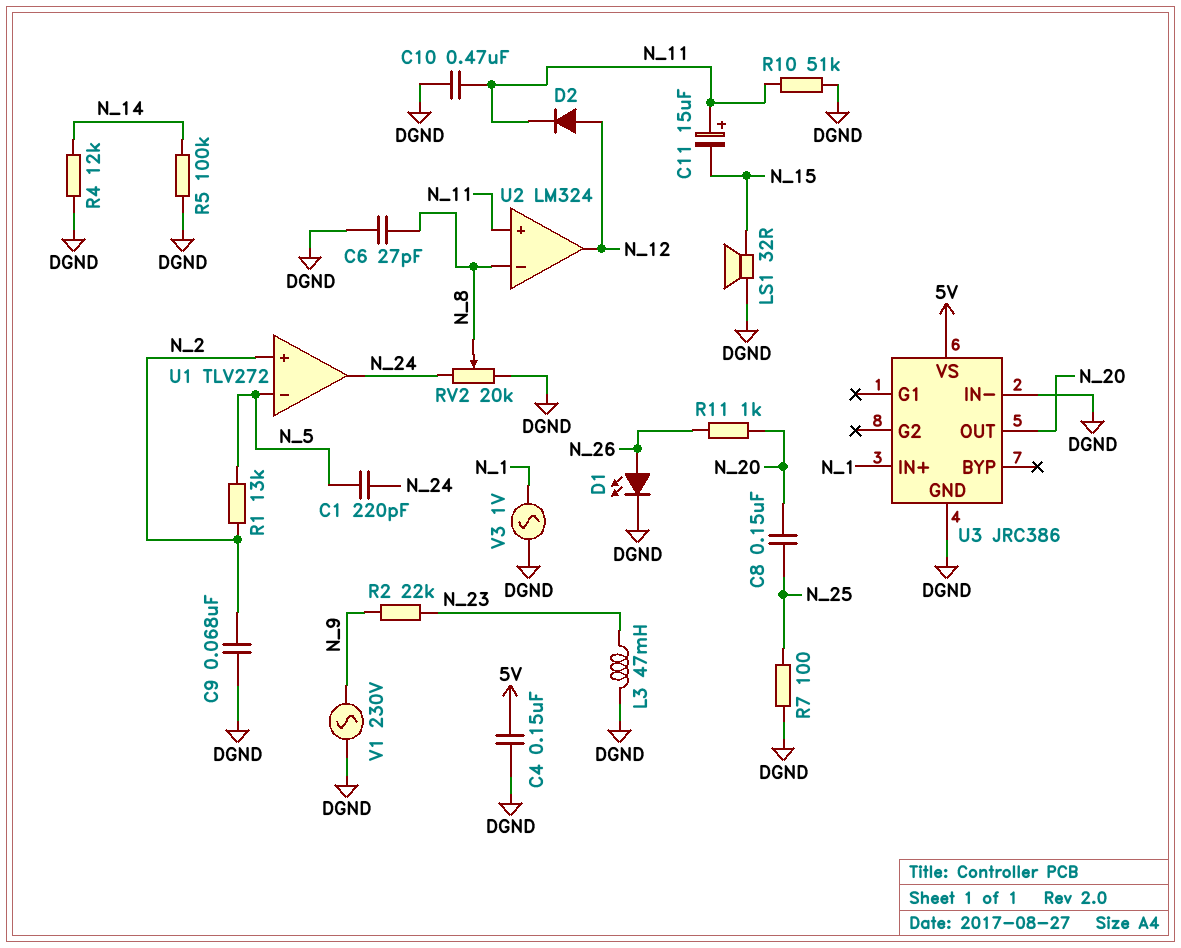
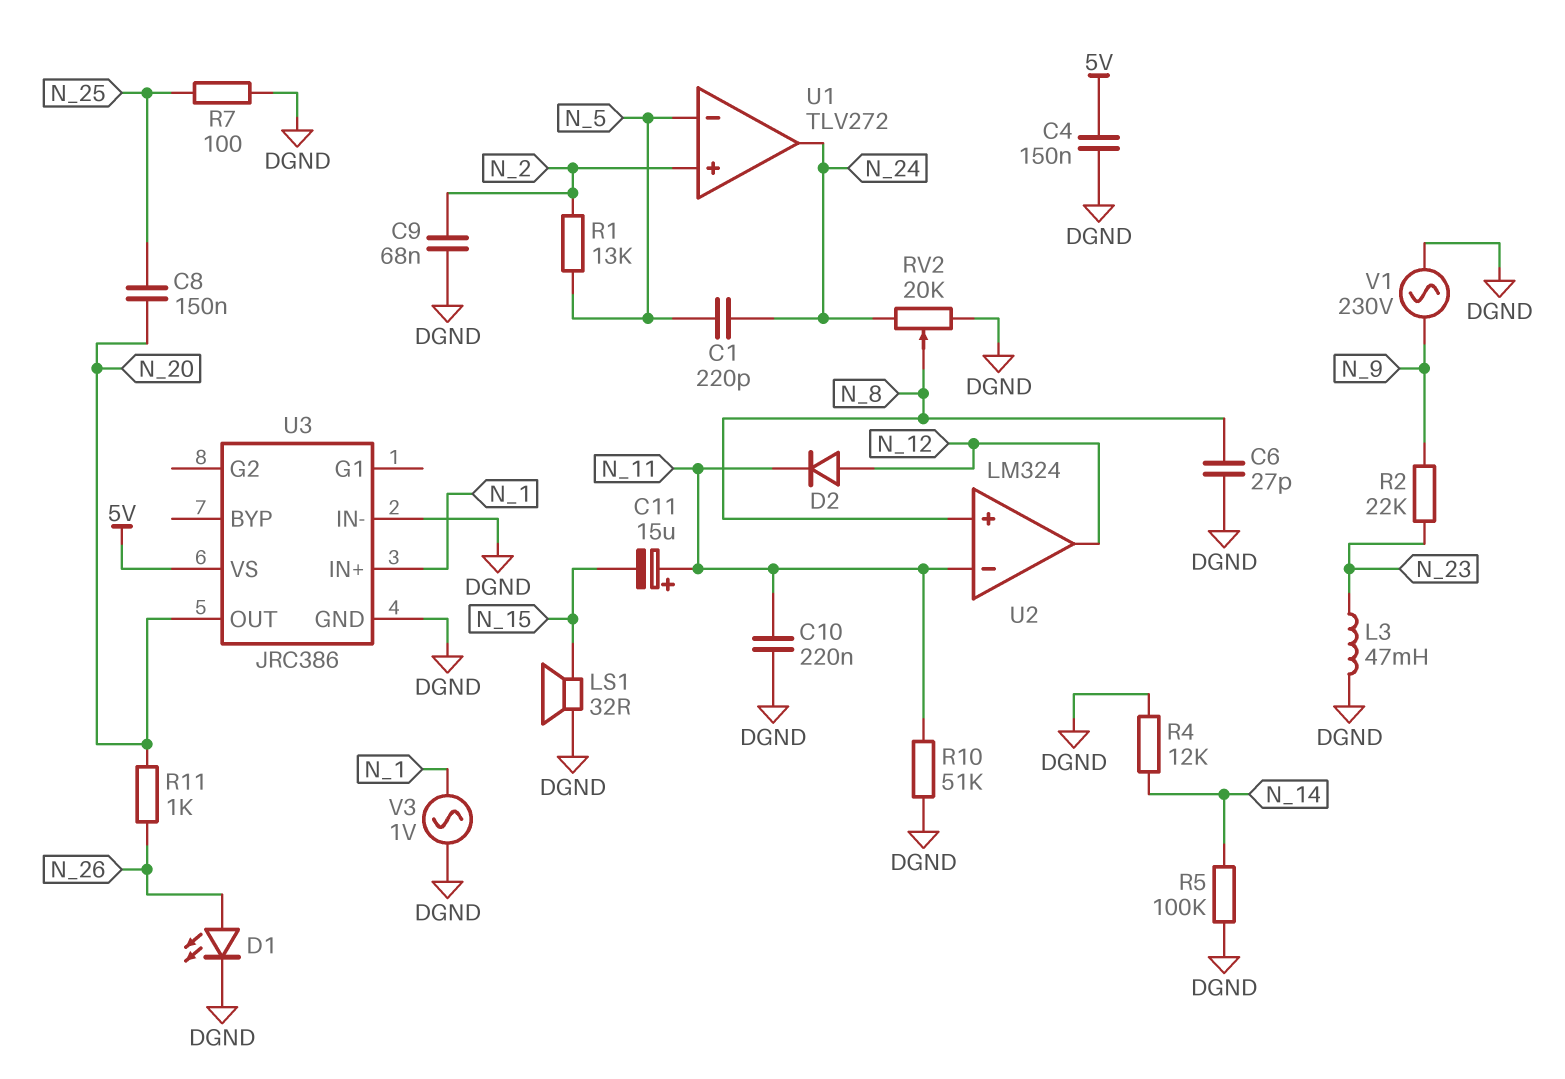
C10: 470nF (DGND, N_11) -> 220nF (DGND, N_11)
U2 pin in+: N_11 -> N_8
U2 pin in-: N_8 -> N_11

